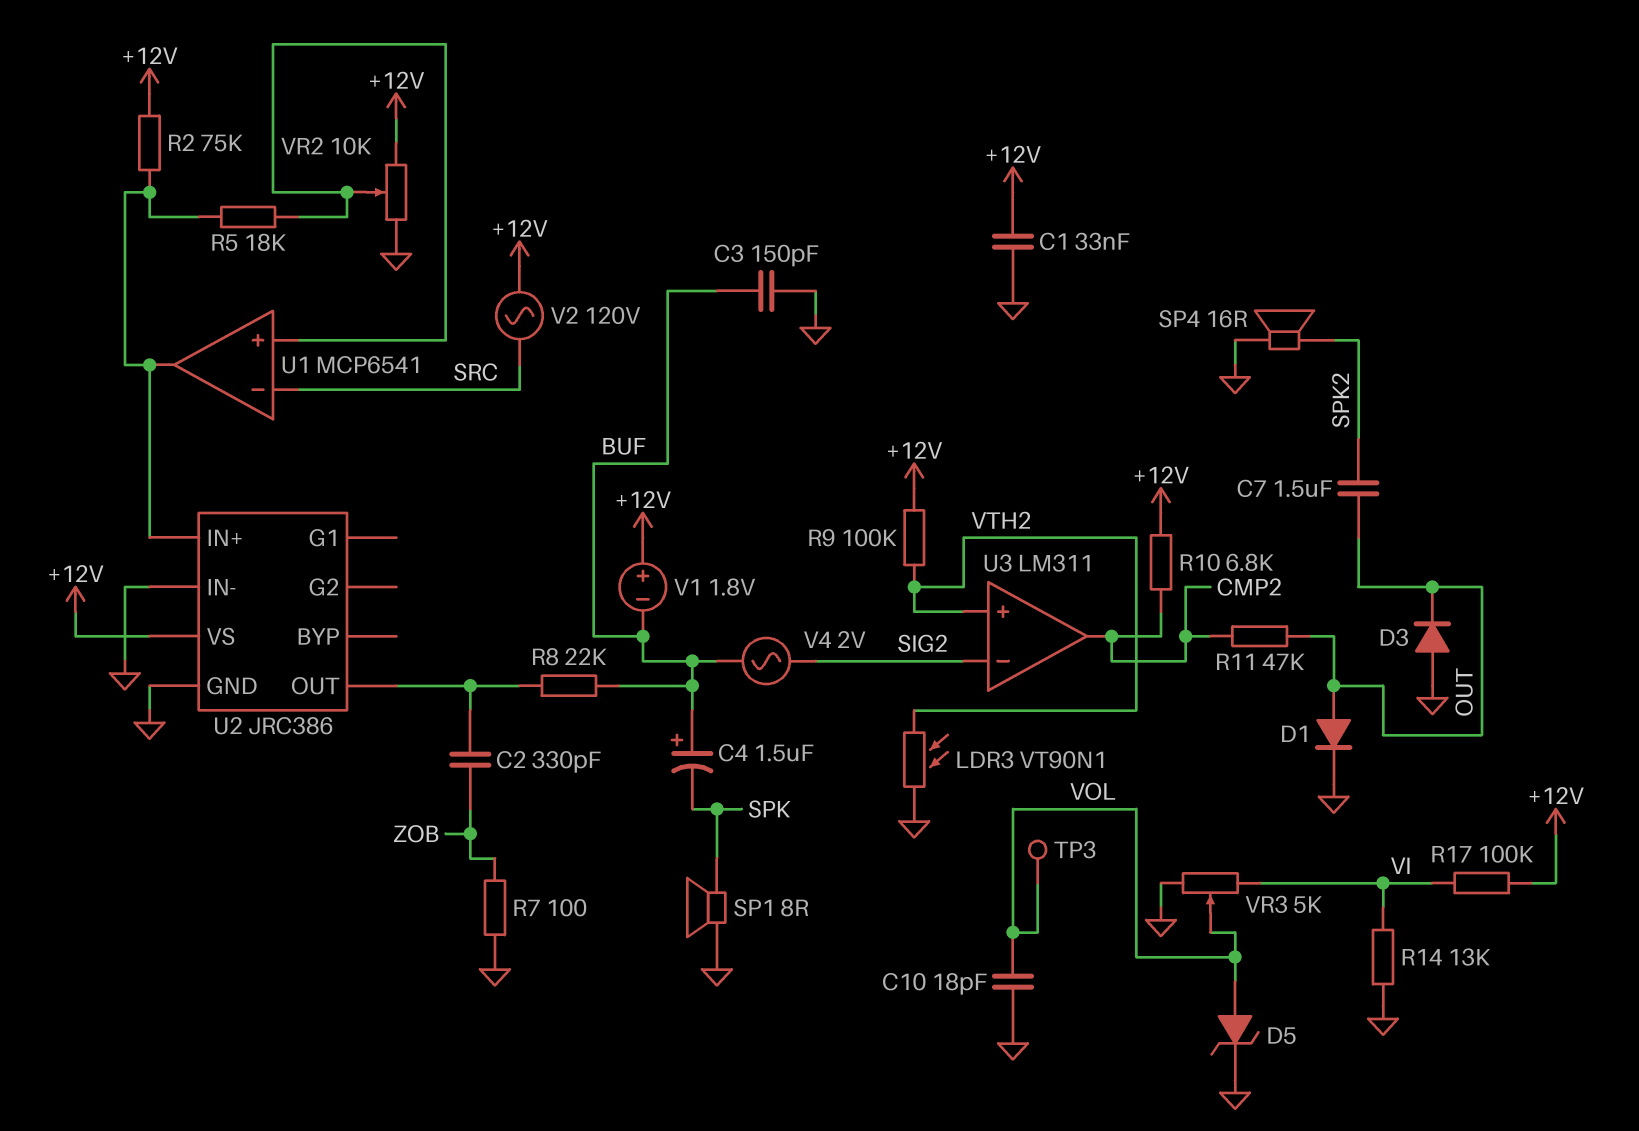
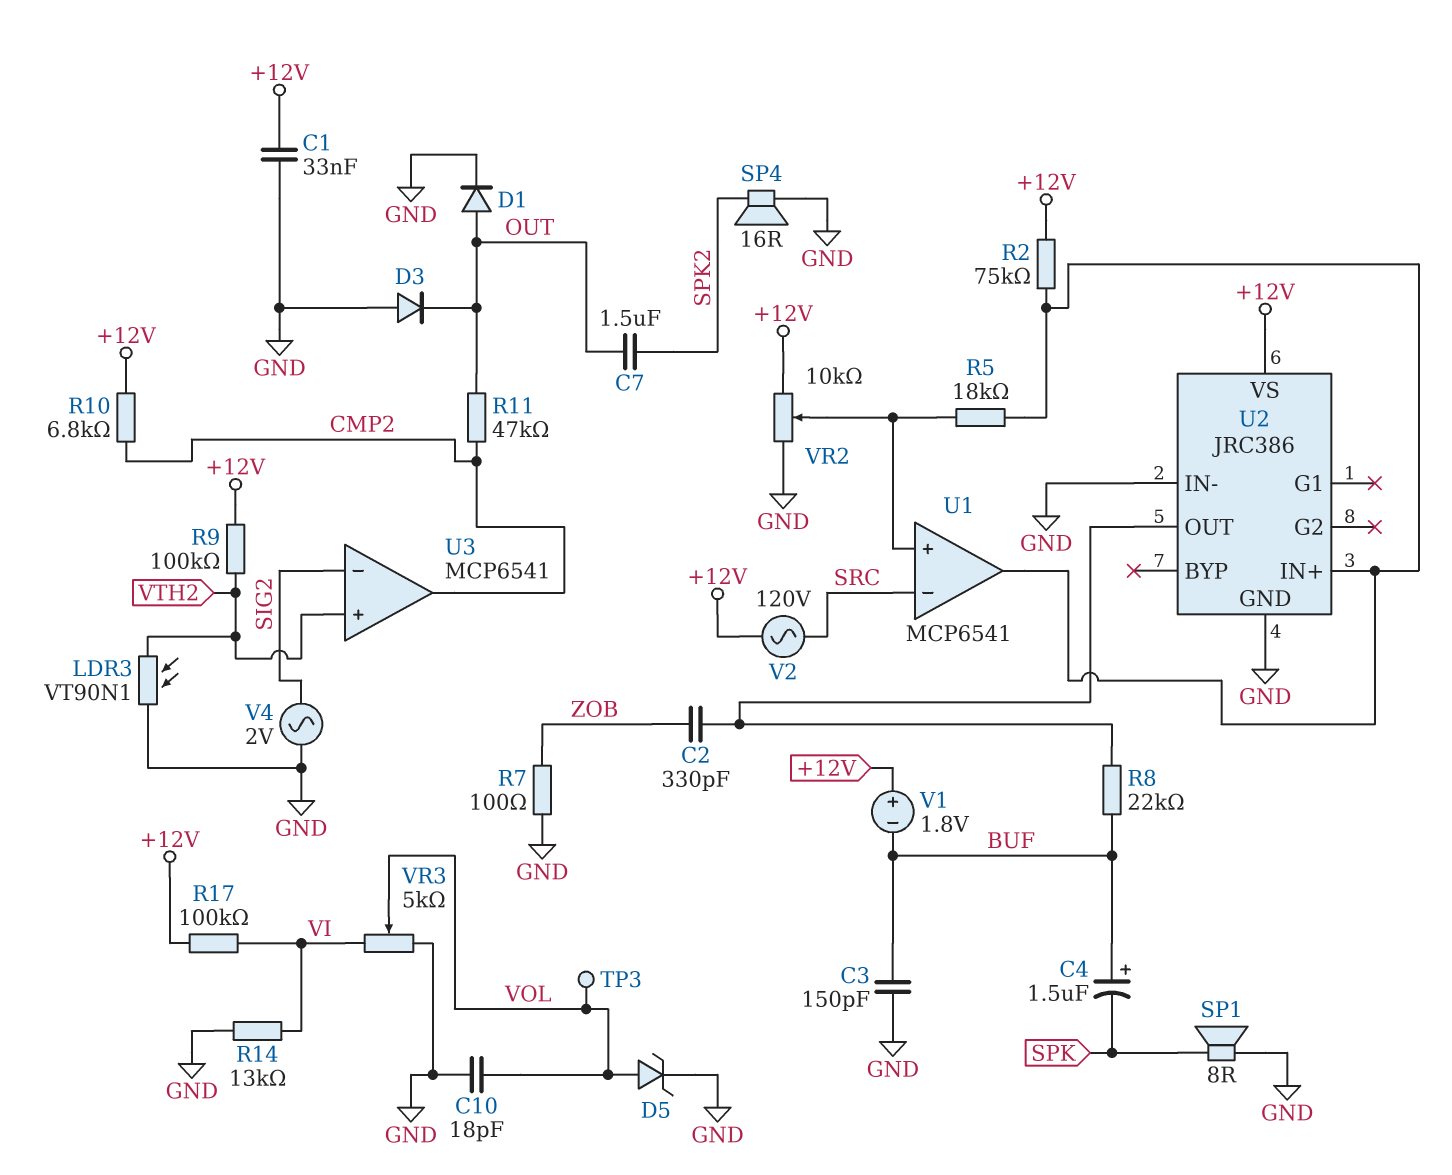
U3: LM311 -> MCP6541
V4: AC 2V (BUF, SIG2) -> AC 2V (GND, SIG2)

